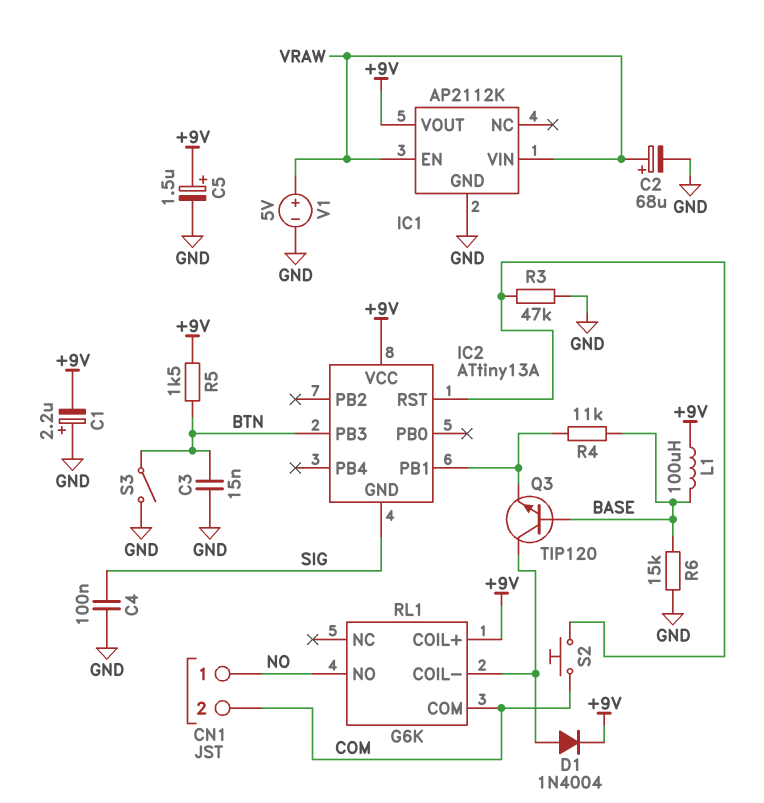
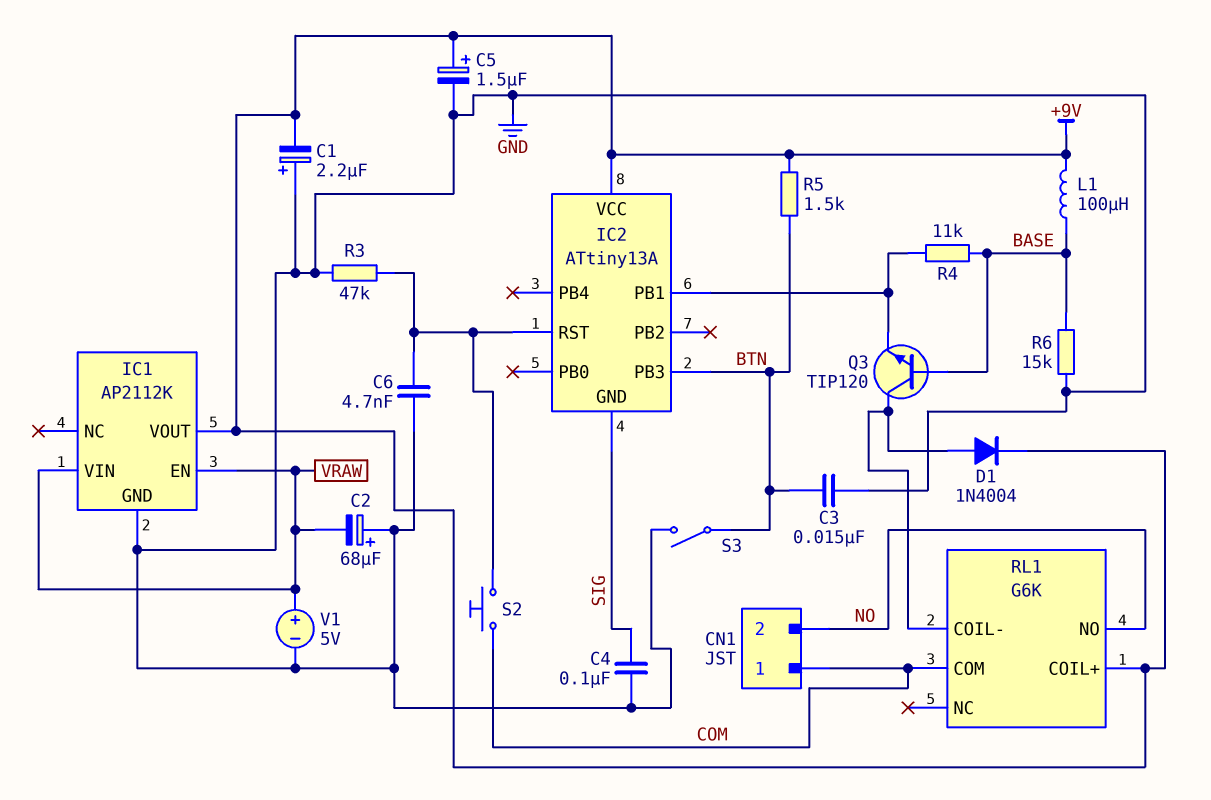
C2: 68uF (plus VRAW, minus GND) -> 68uF (plus GND, minus VRAW)
C6: none -> 4.7nF (GND, IC2/RST)
CN1 pin 1: NO -> COM
CN1 pin 2: COM -> NO

